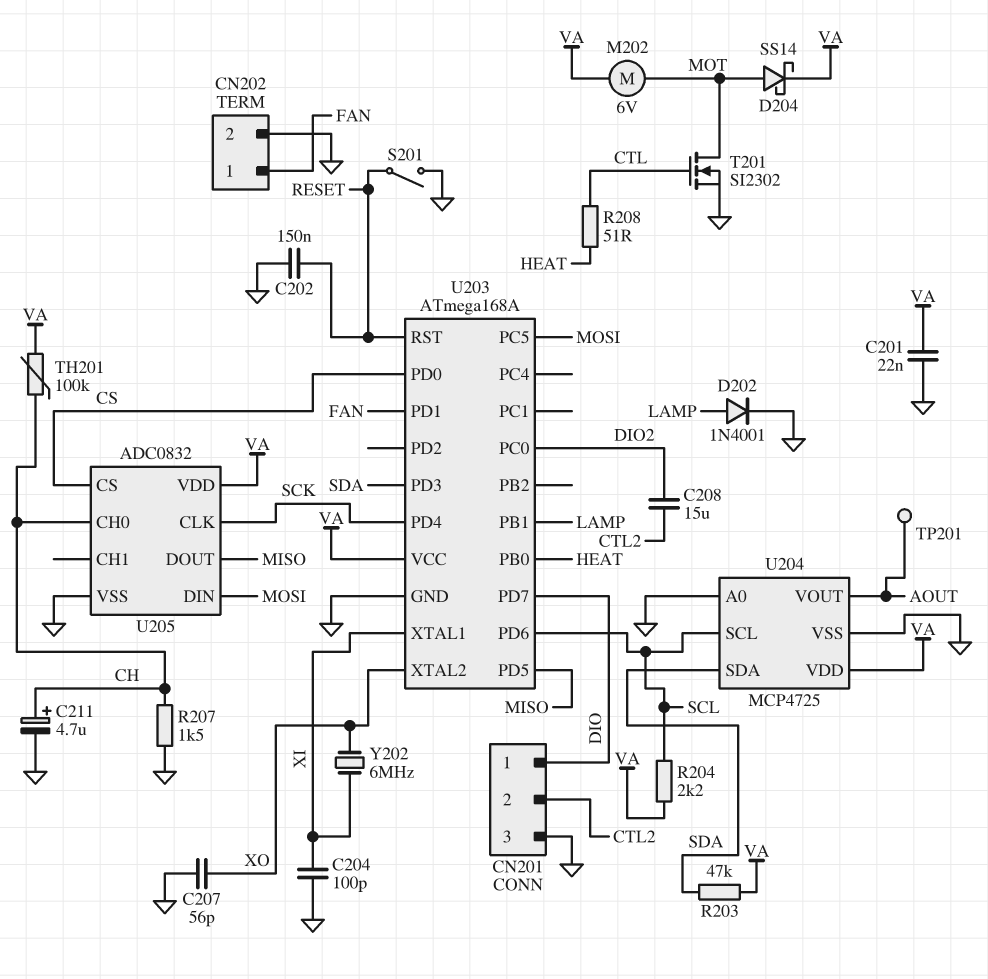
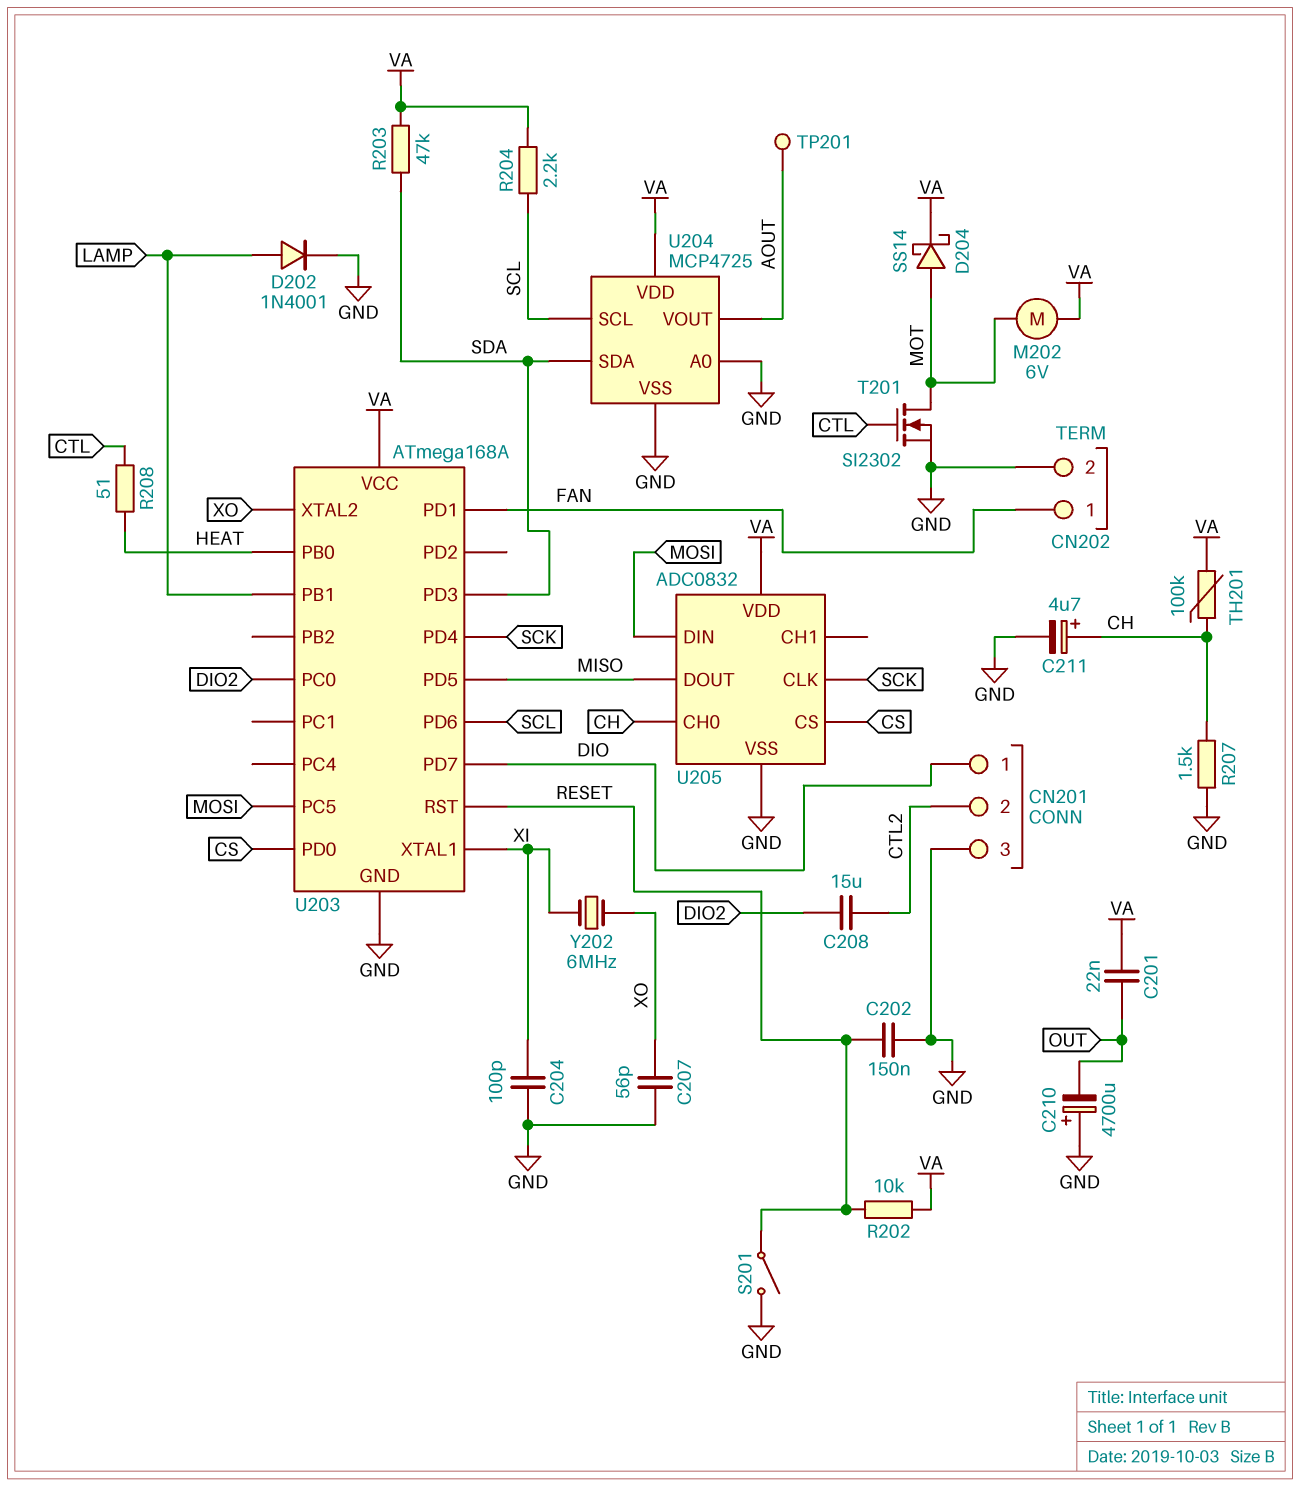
C201: 22nF (GND, VA) -> 22nF (OUT, VA)
C210: none -> 4700uF (plus GND, minus OUT)
R202: none -> 10k (RESET, VA)

